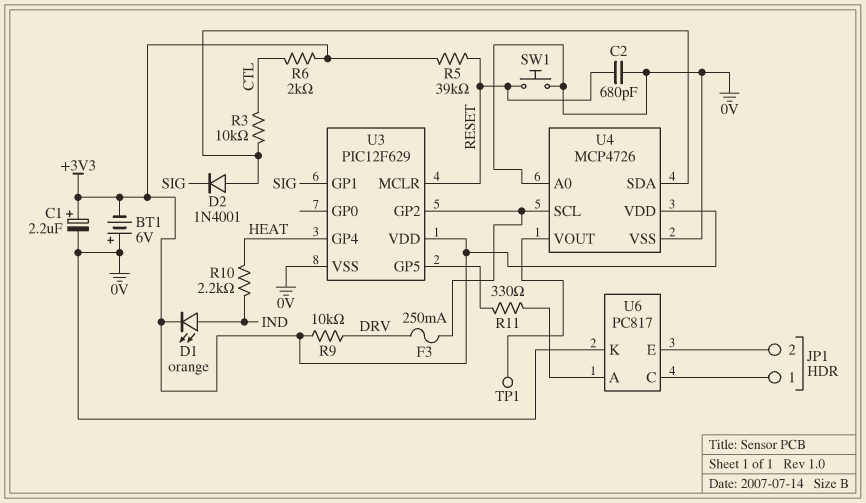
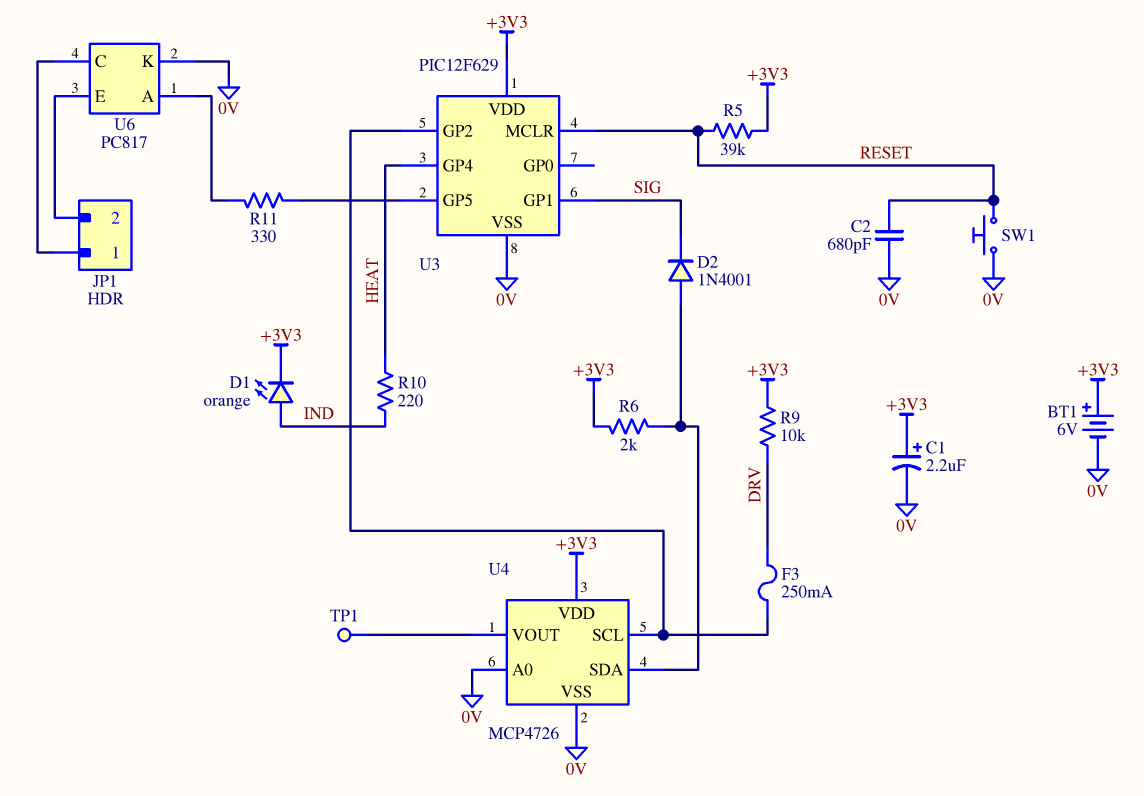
BT1: 6V (plus 0V, minus +3V3) -> 6V (plus +3V3, minus 0V)
R3: 10k (CTL, U4/SDA) -> none
R6: 2k (+3V3, CTL) -> 2k (+3V3, U4/SDA)
R10: 2.2k (HEAT, IND) -> 220 (HEAT, IND)

